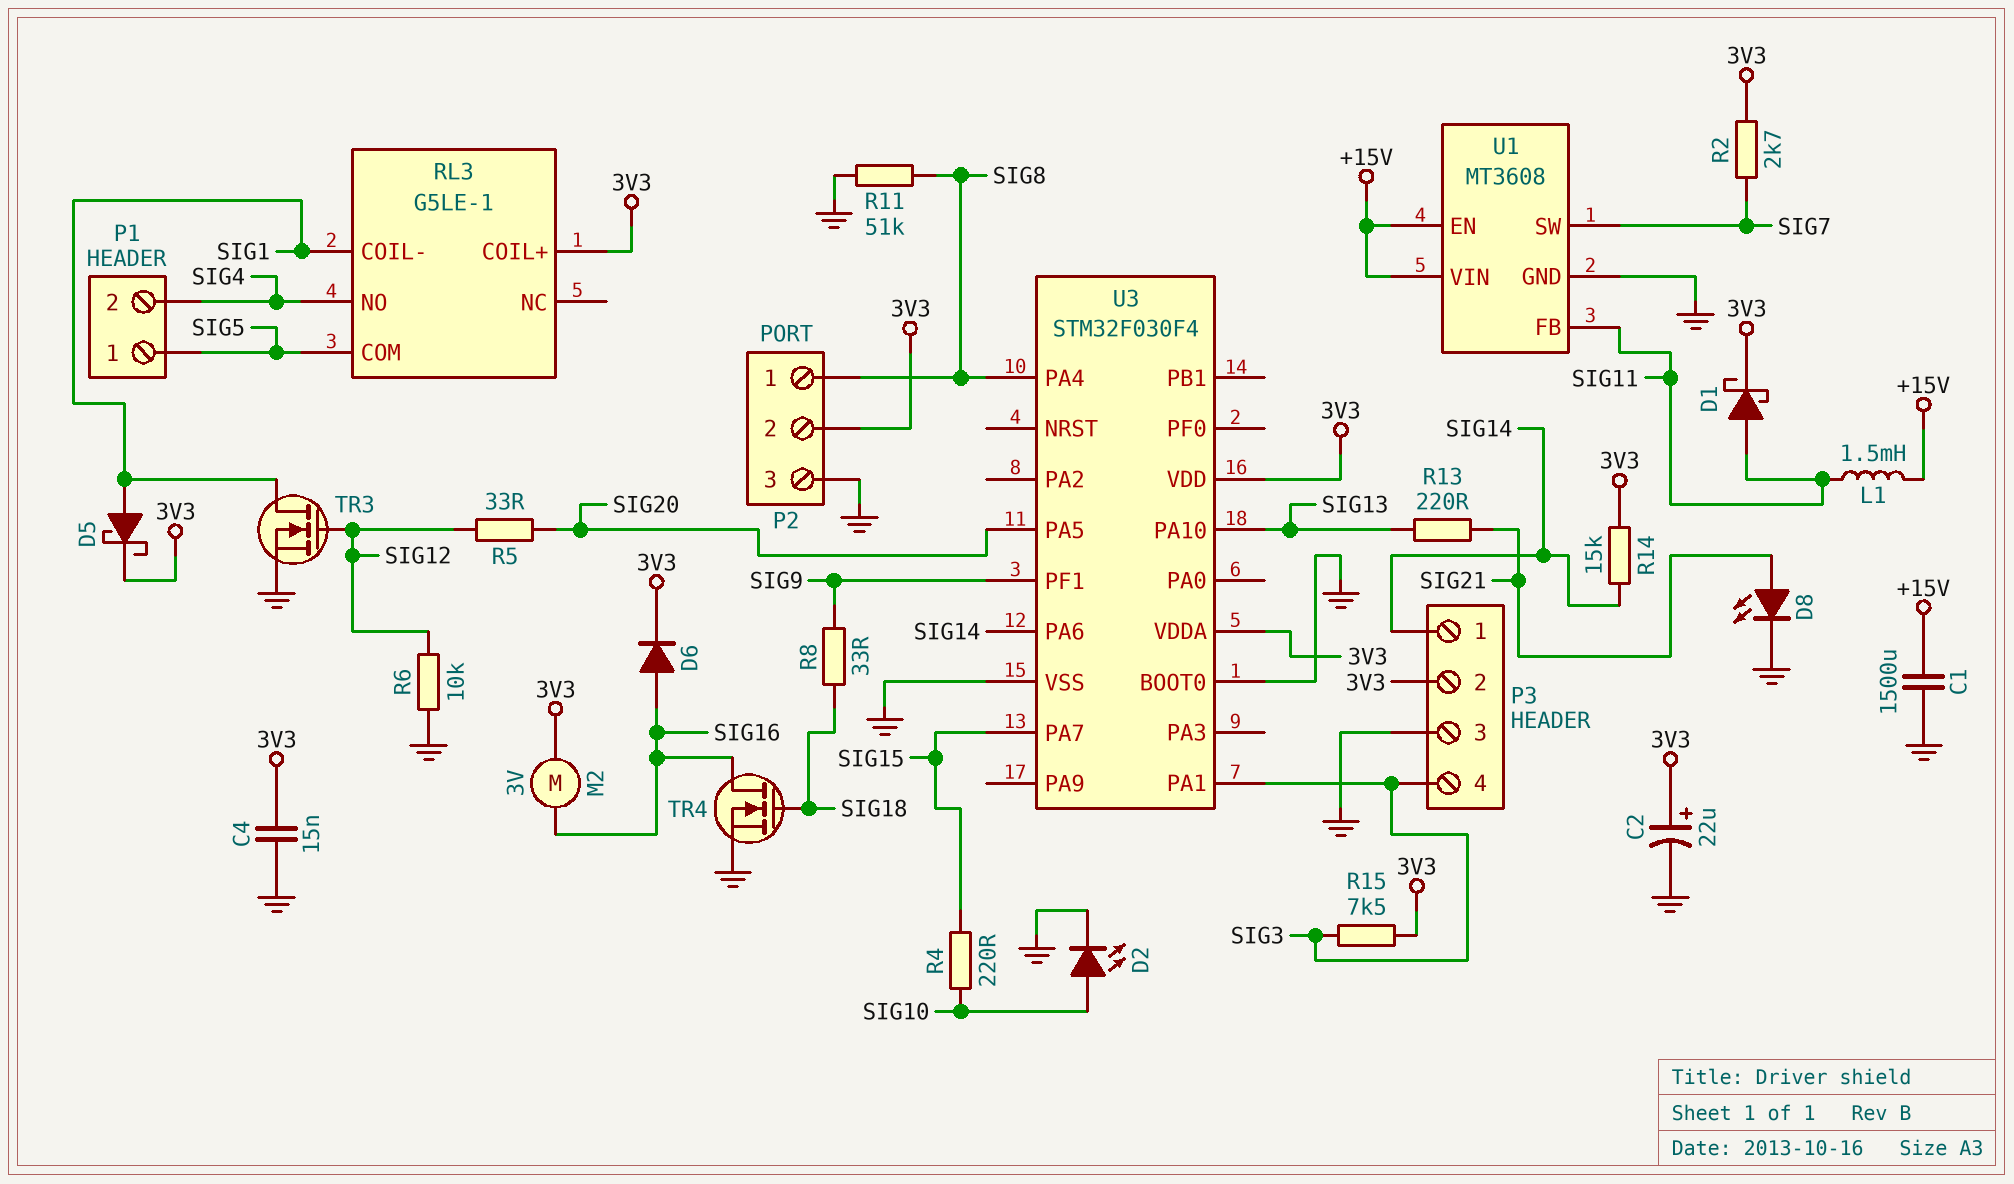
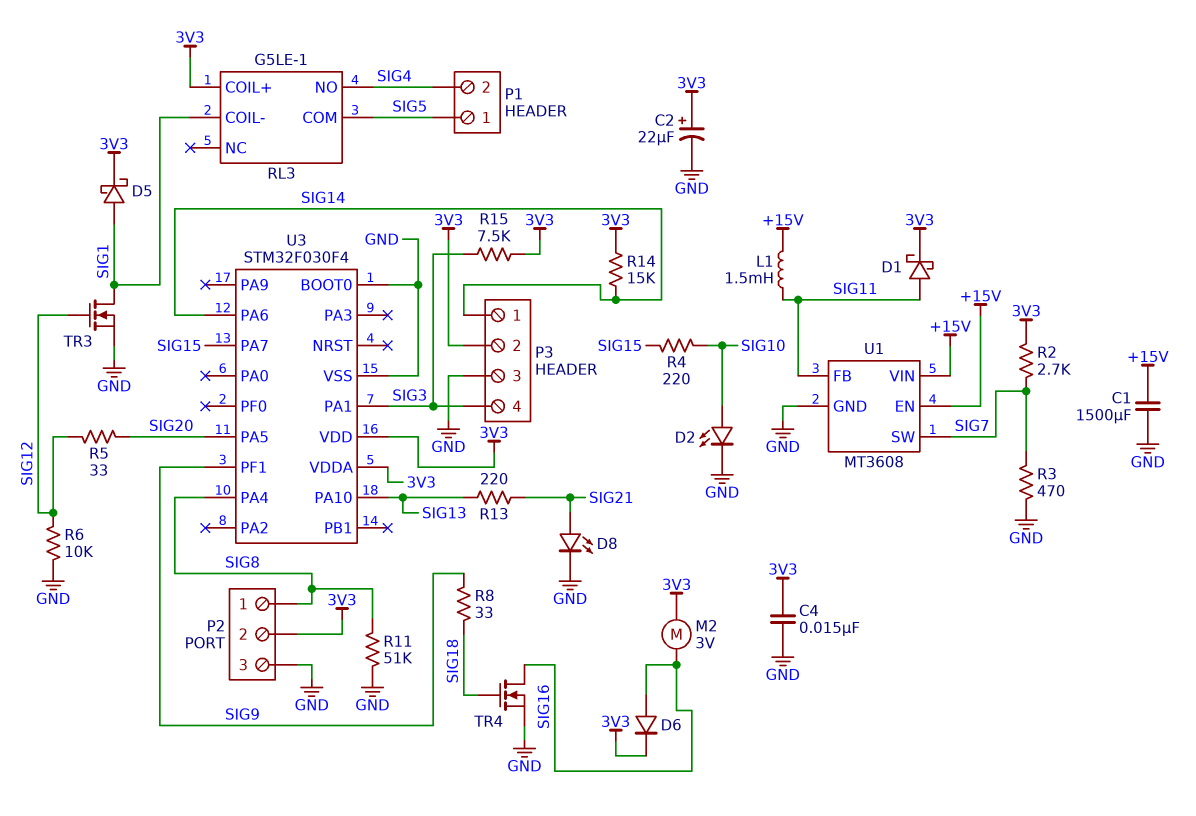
R3: none -> 470 (GND, SIG7)

